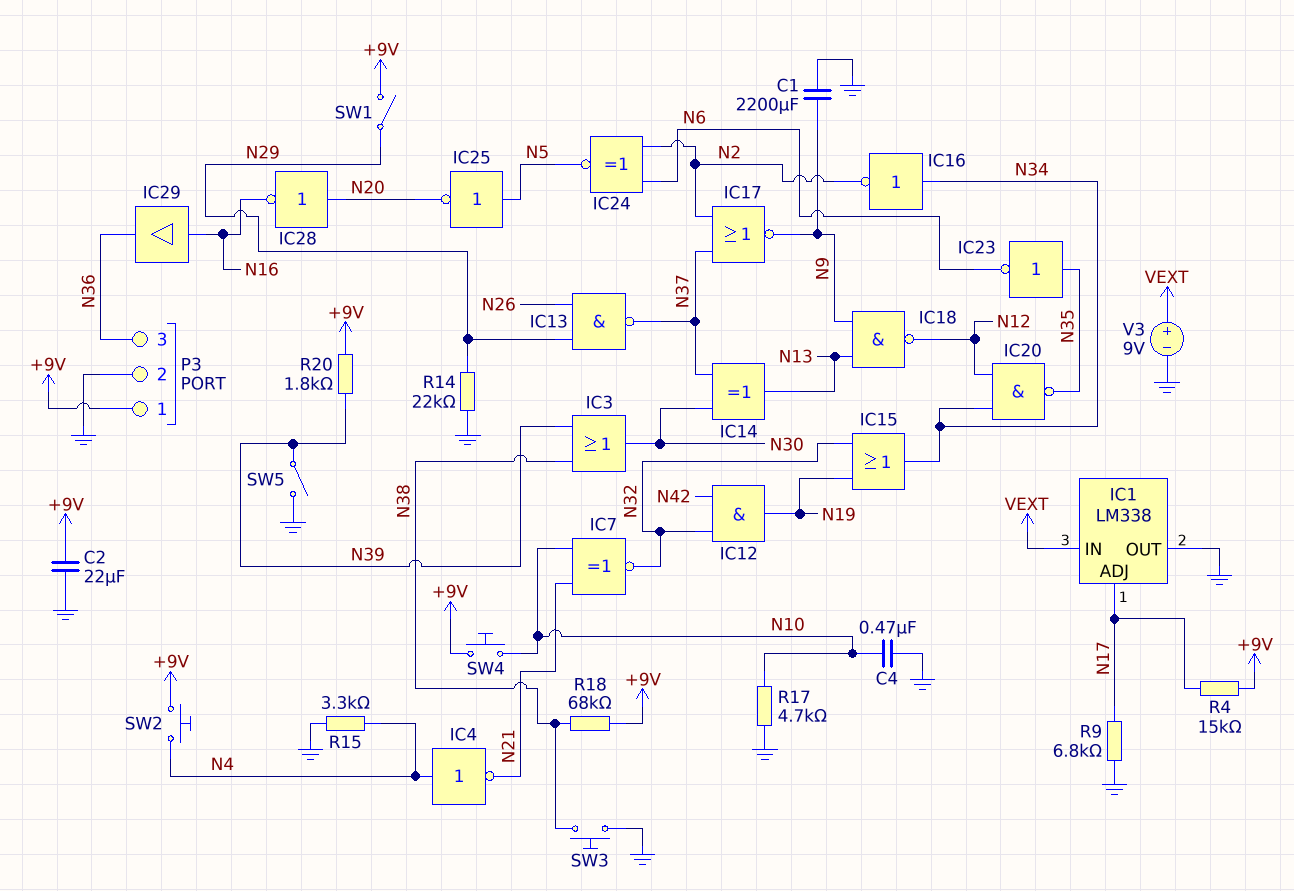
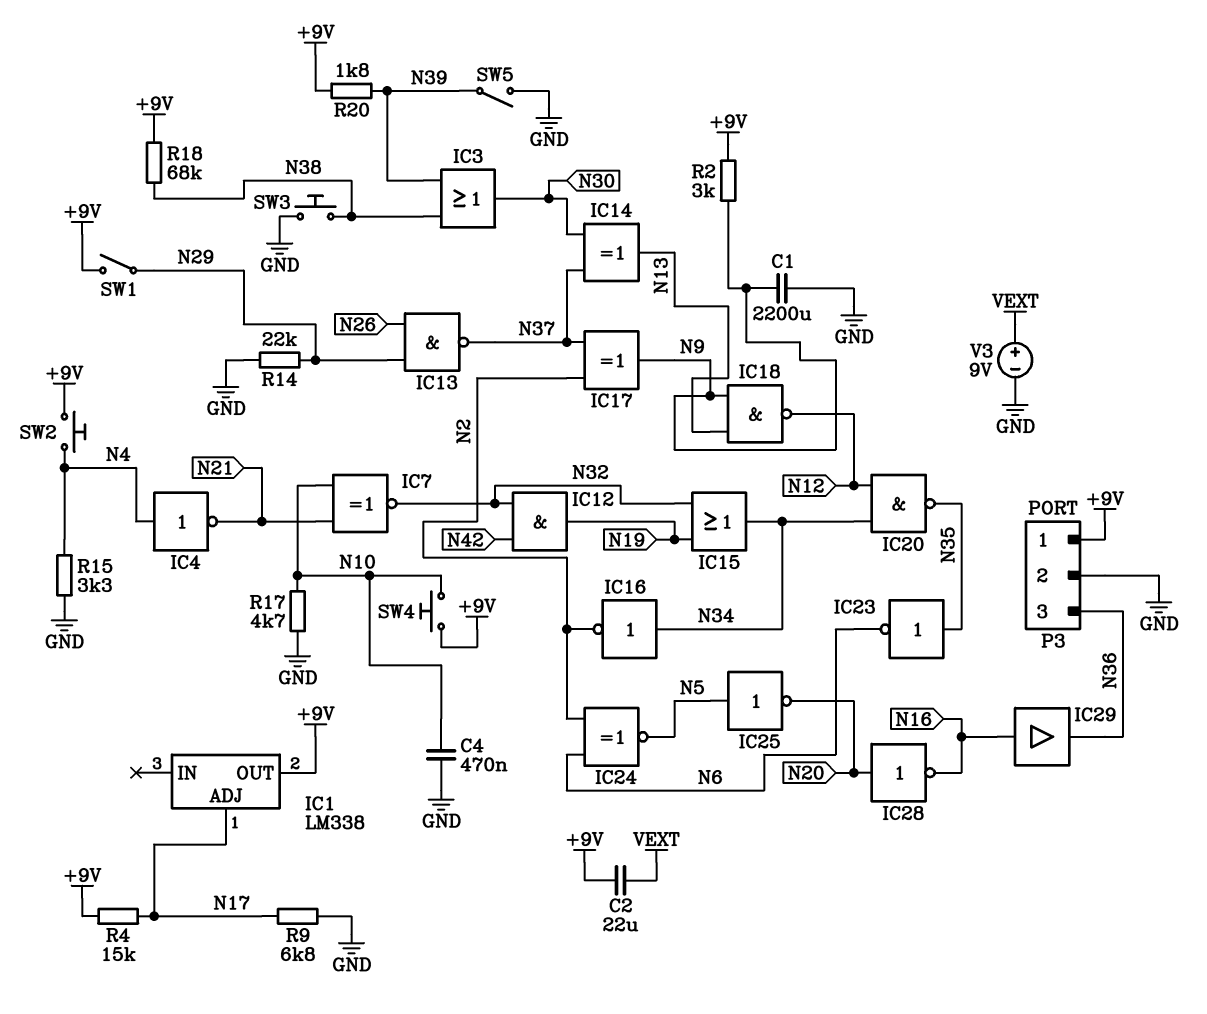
C2: 22uF (+9V, GND) -> 22uF (+9V, VEXT)
IC1 pin IN: VEXT -> none
IC1 pin OUT: GND -> +9V
IC17: NOR (in N2, in N37, out N9) -> XOR (in N2, in N37, out N9)
R2: none -> 3k (+9V, N9)

